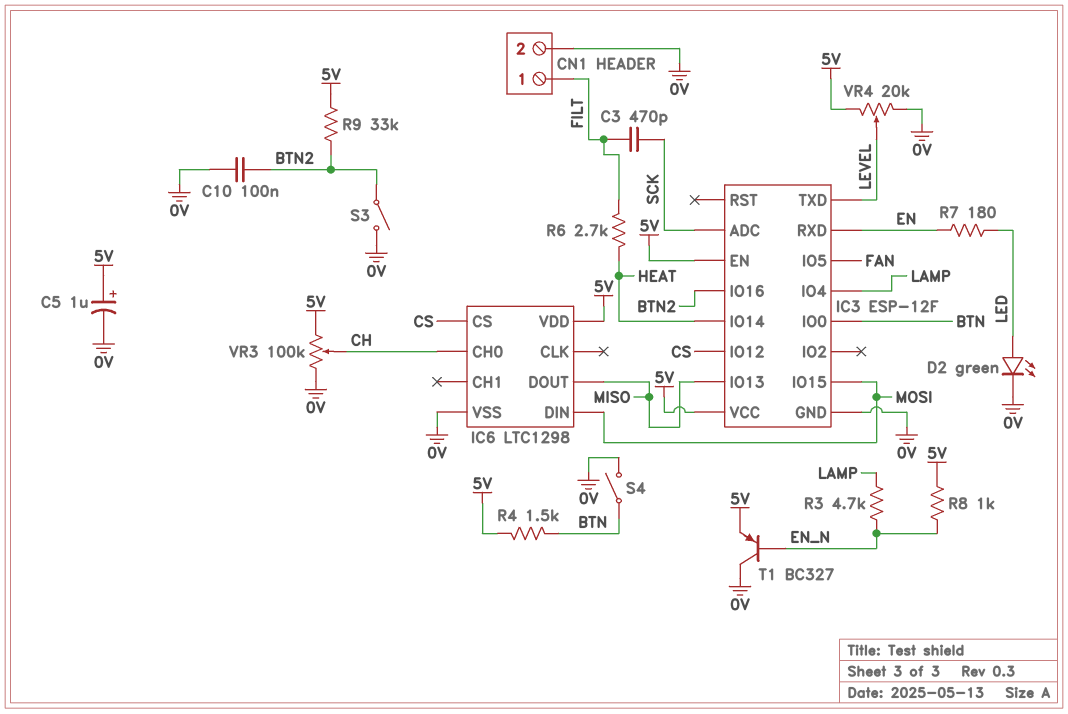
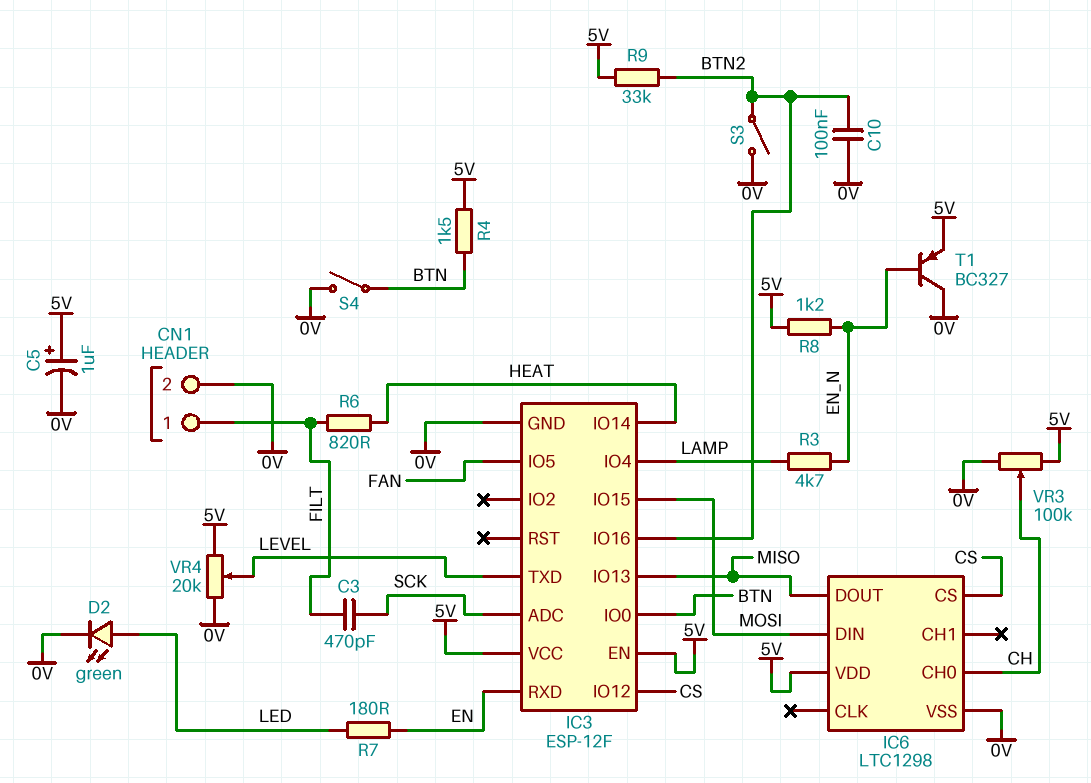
R6: 2.7k (FILT, HEAT) -> 820 (FILT, HEAT)
R8: 1k (5V, EN_N) -> 1.2k (5V, EN_N)

